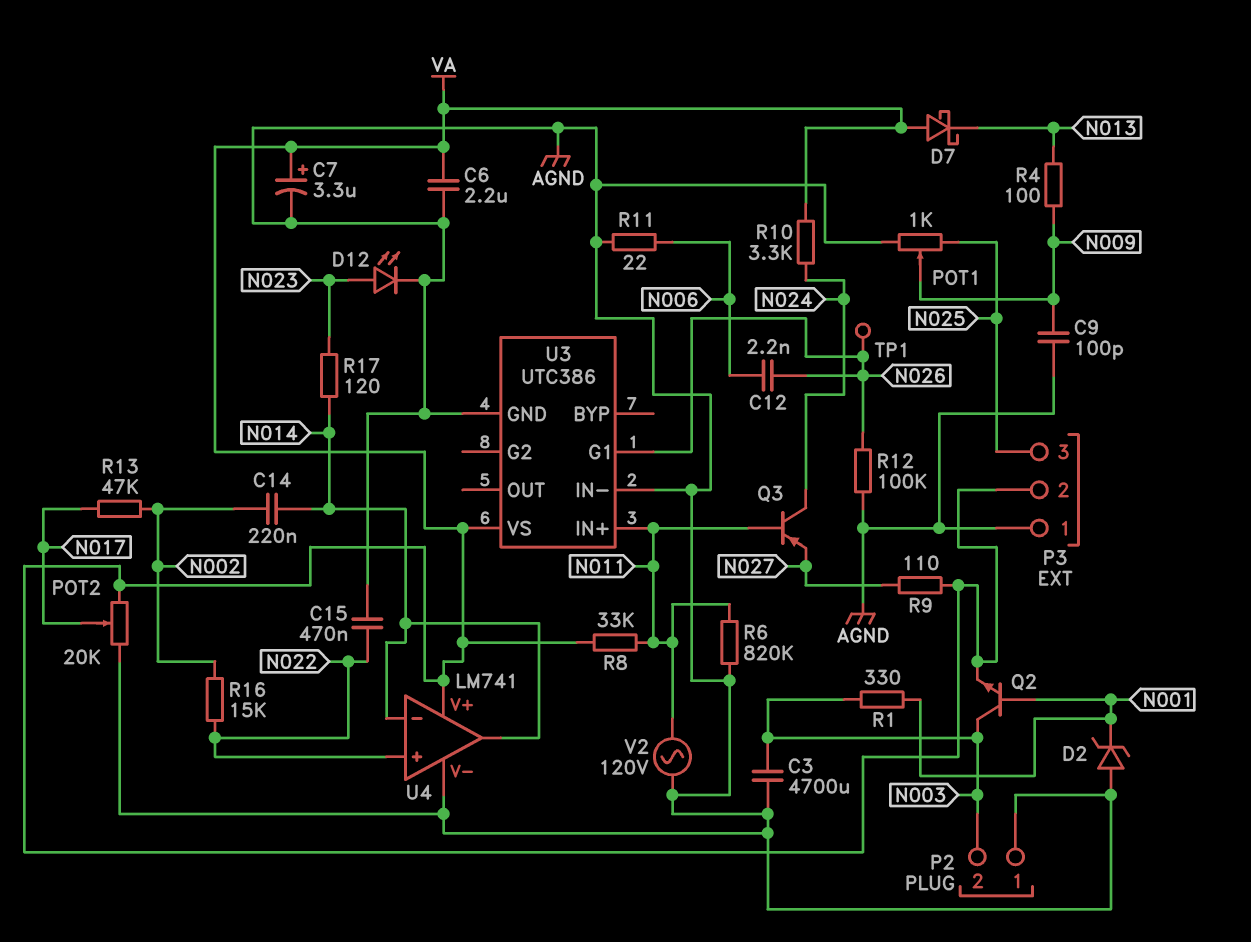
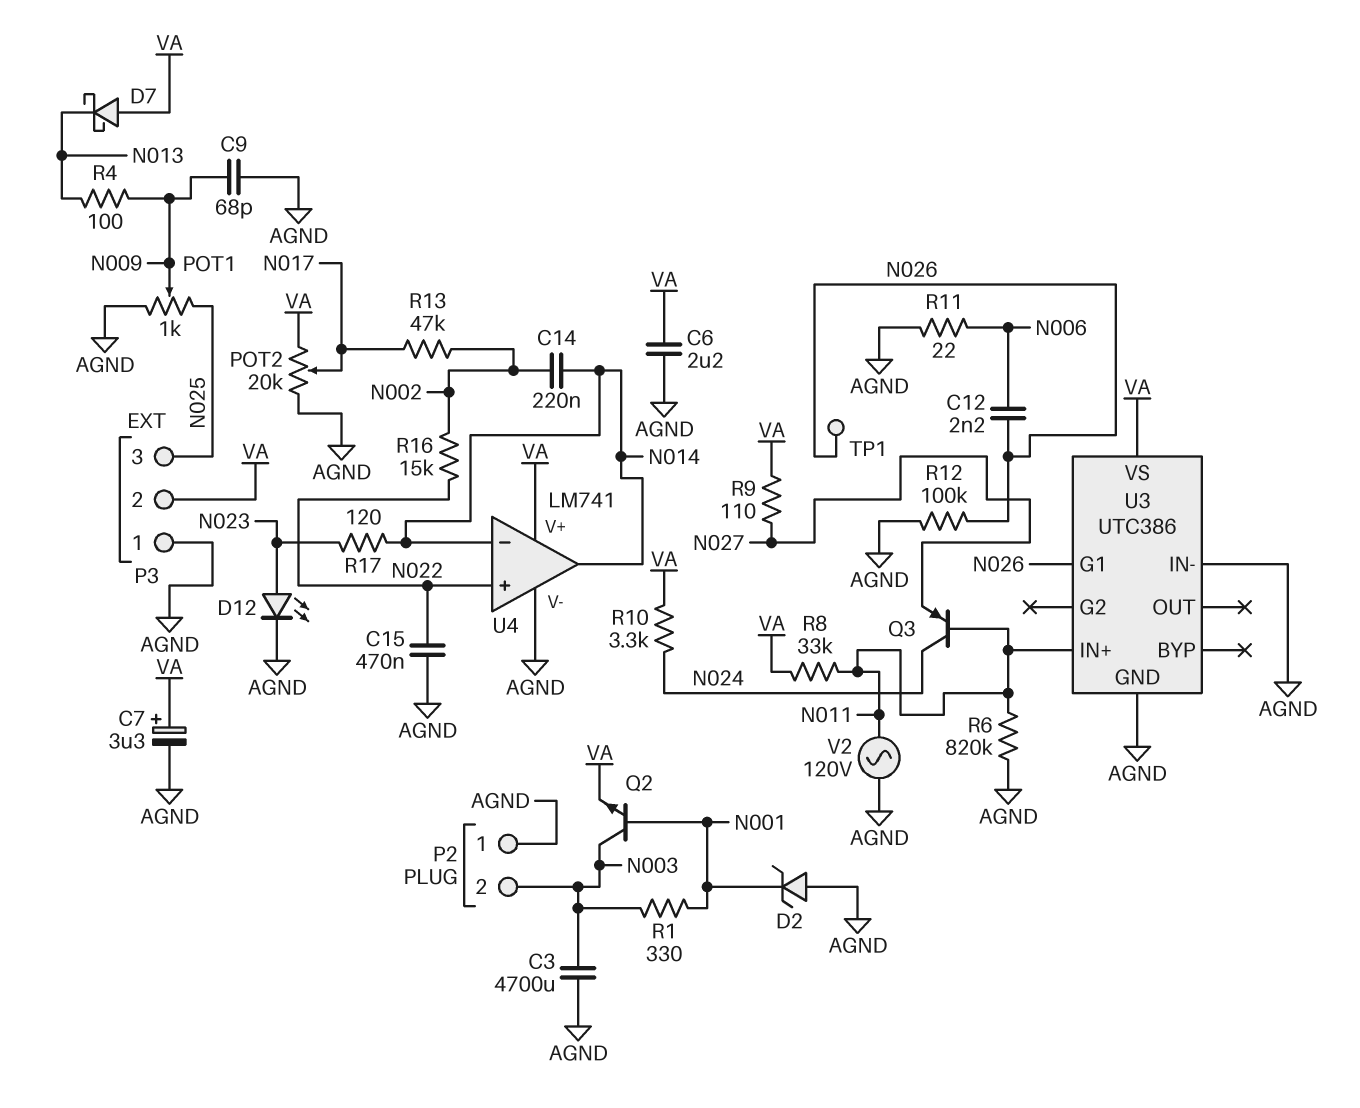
C9: 100pF (AGND, N009) -> 68pF (AGND, N009)

